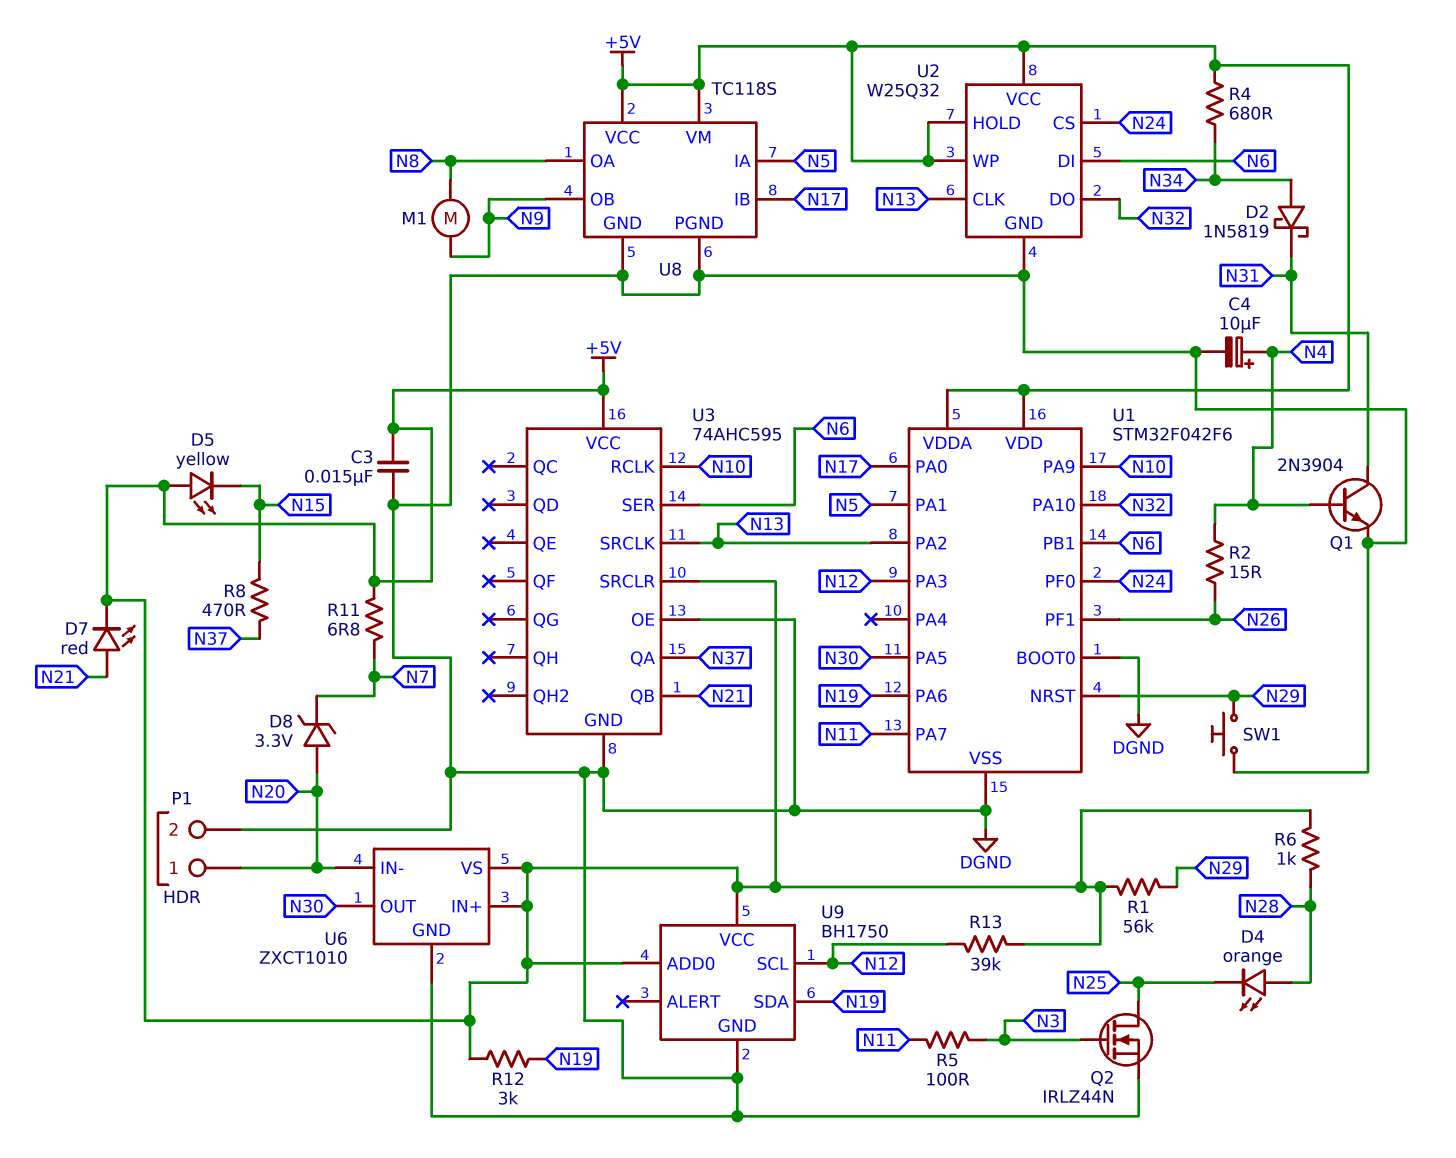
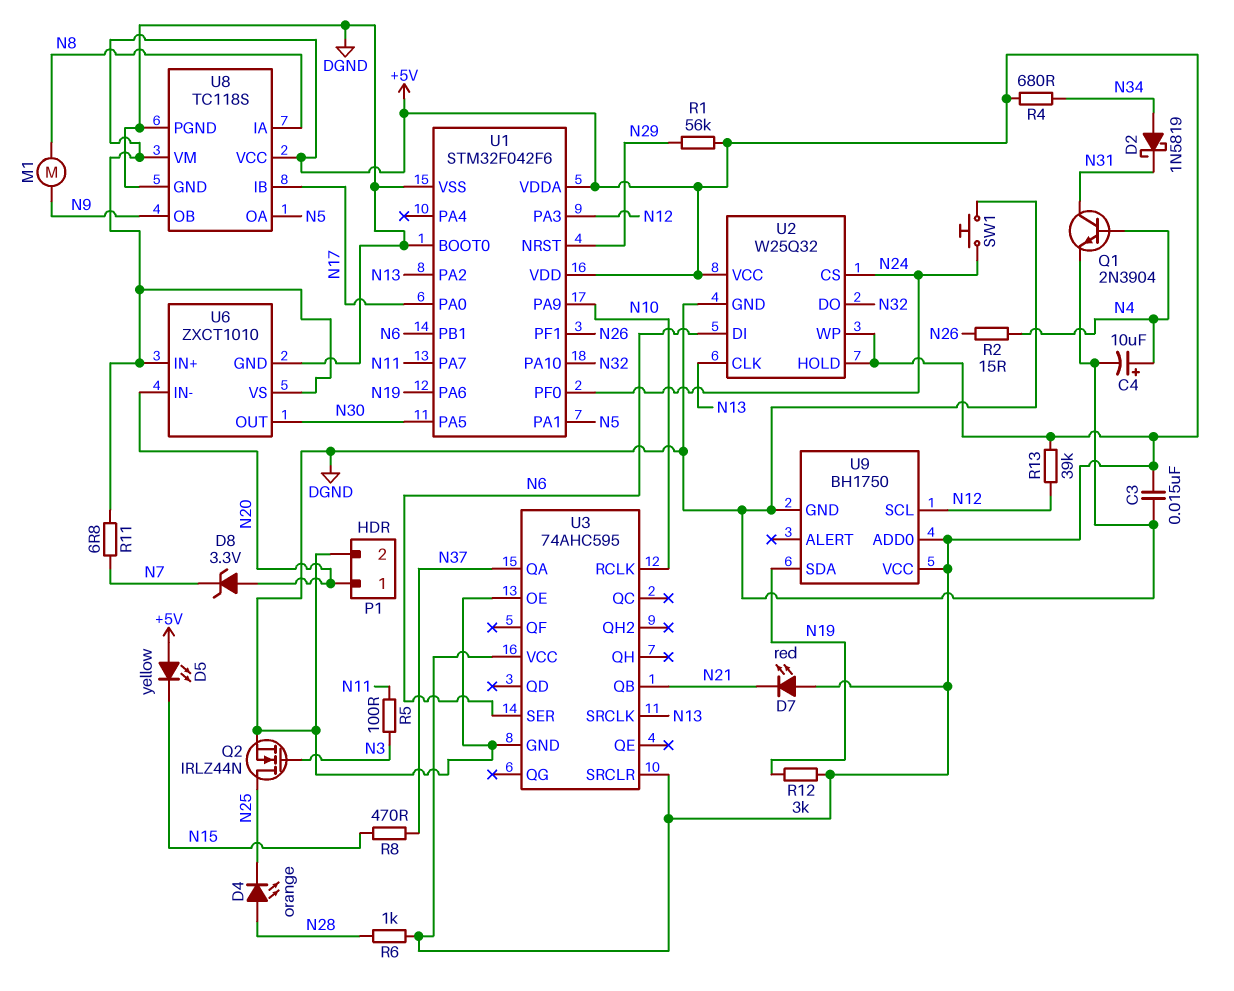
D7: LED red (A N21, K +5V) -> LED red (A +5V, K N21)
SW1: button (DGND, N29) -> button (DGND, N24)
U8 pin IA: N5 -> N8
U8 pin OA: N8 -> N5

